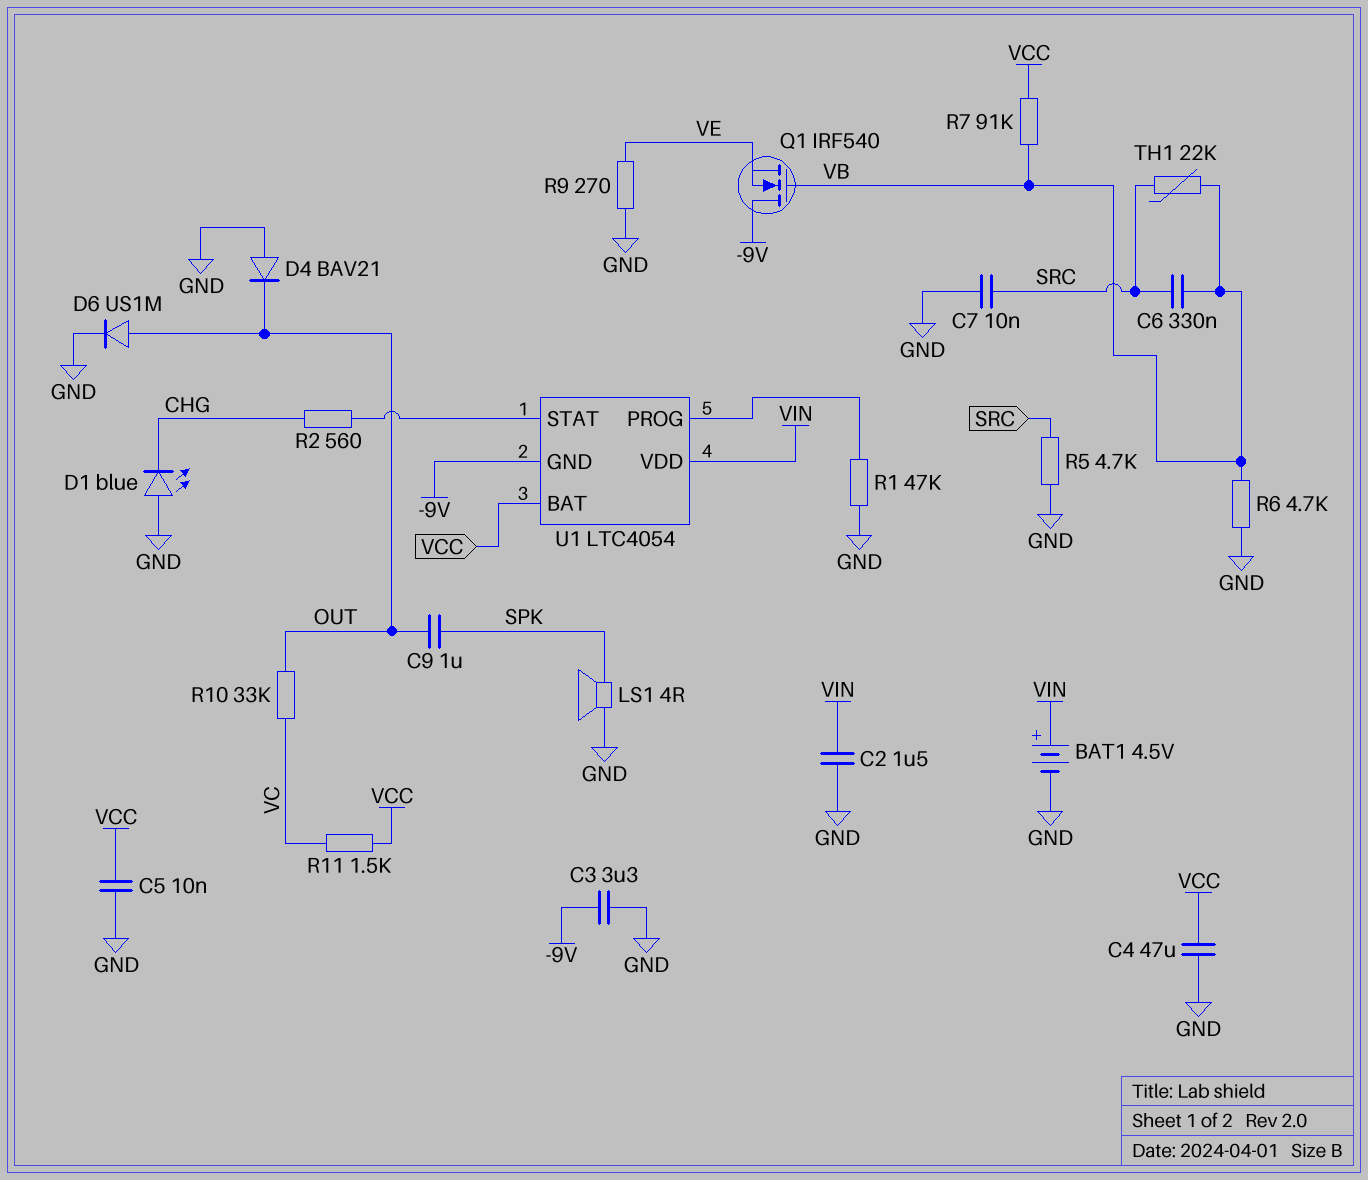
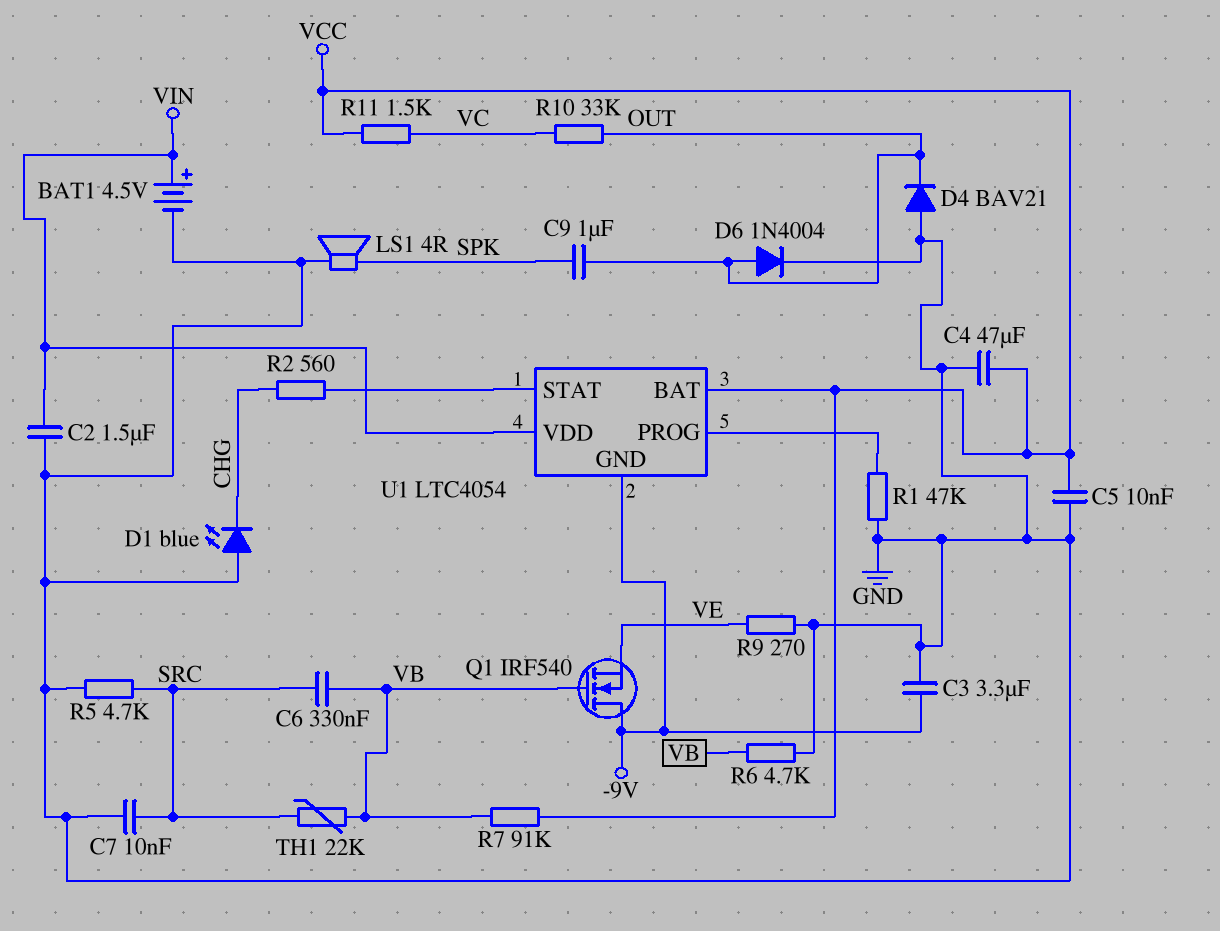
D6: diode US1M (A OUT, K GND) -> diode 1N4004 (A OUT, K GND)

